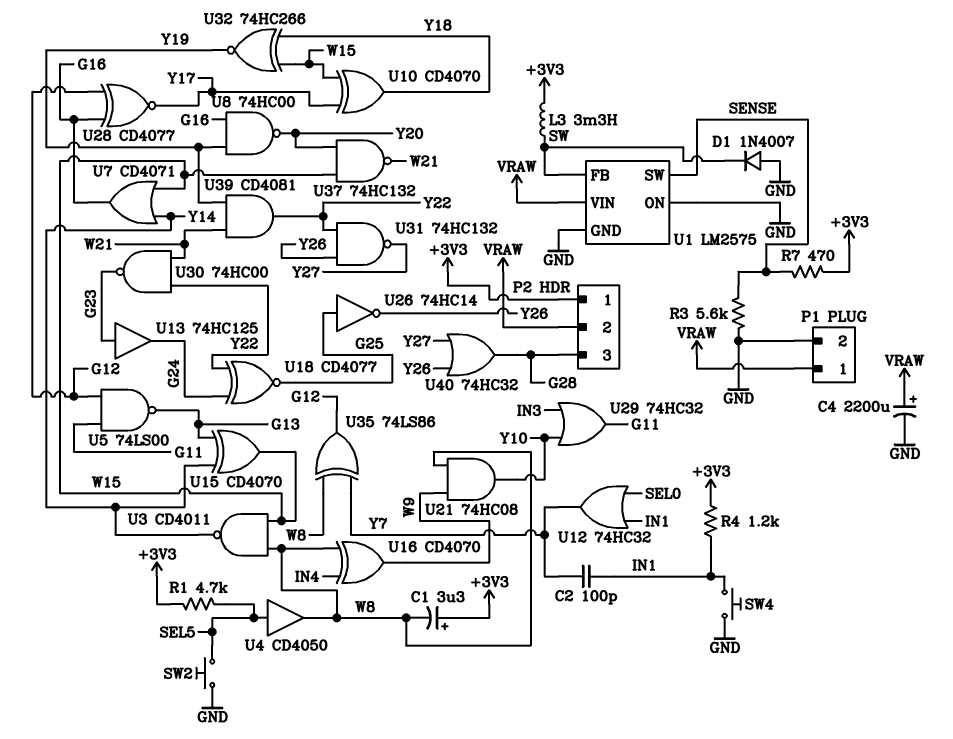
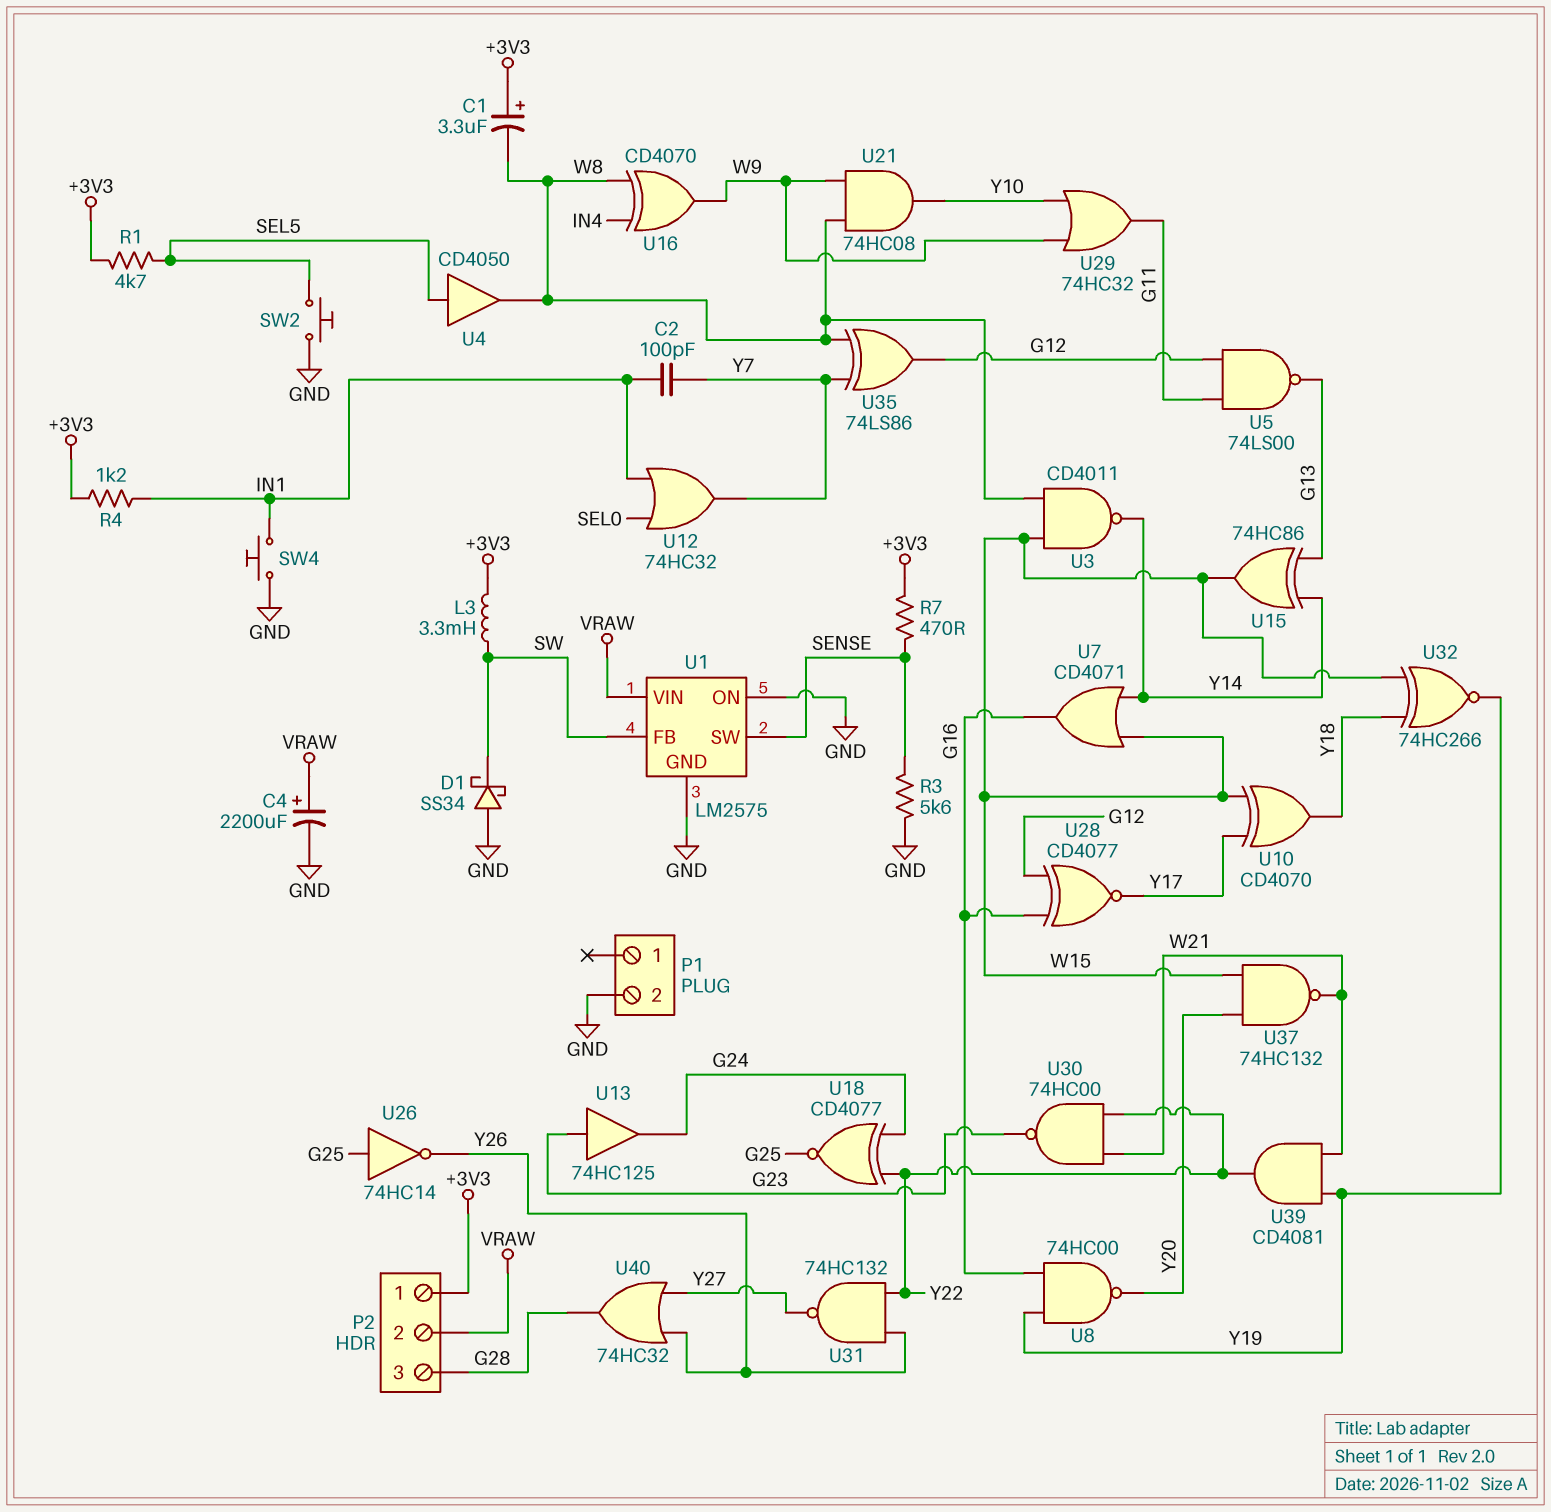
D1: diode 1N4007 (A GND, K SW) -> schottky SS34 (A GND, K SW)
P1 pin 1: VRAW -> none
U15: XOR CD4070 (in G13, in Y14, out W15) -> XOR 74HC86 (in G13, in Y14, out W15)
U29: OR 74HC32 (in IN3, in Y10, out G11) -> OR 74HC32 (in W9, in Y10, out G11)

